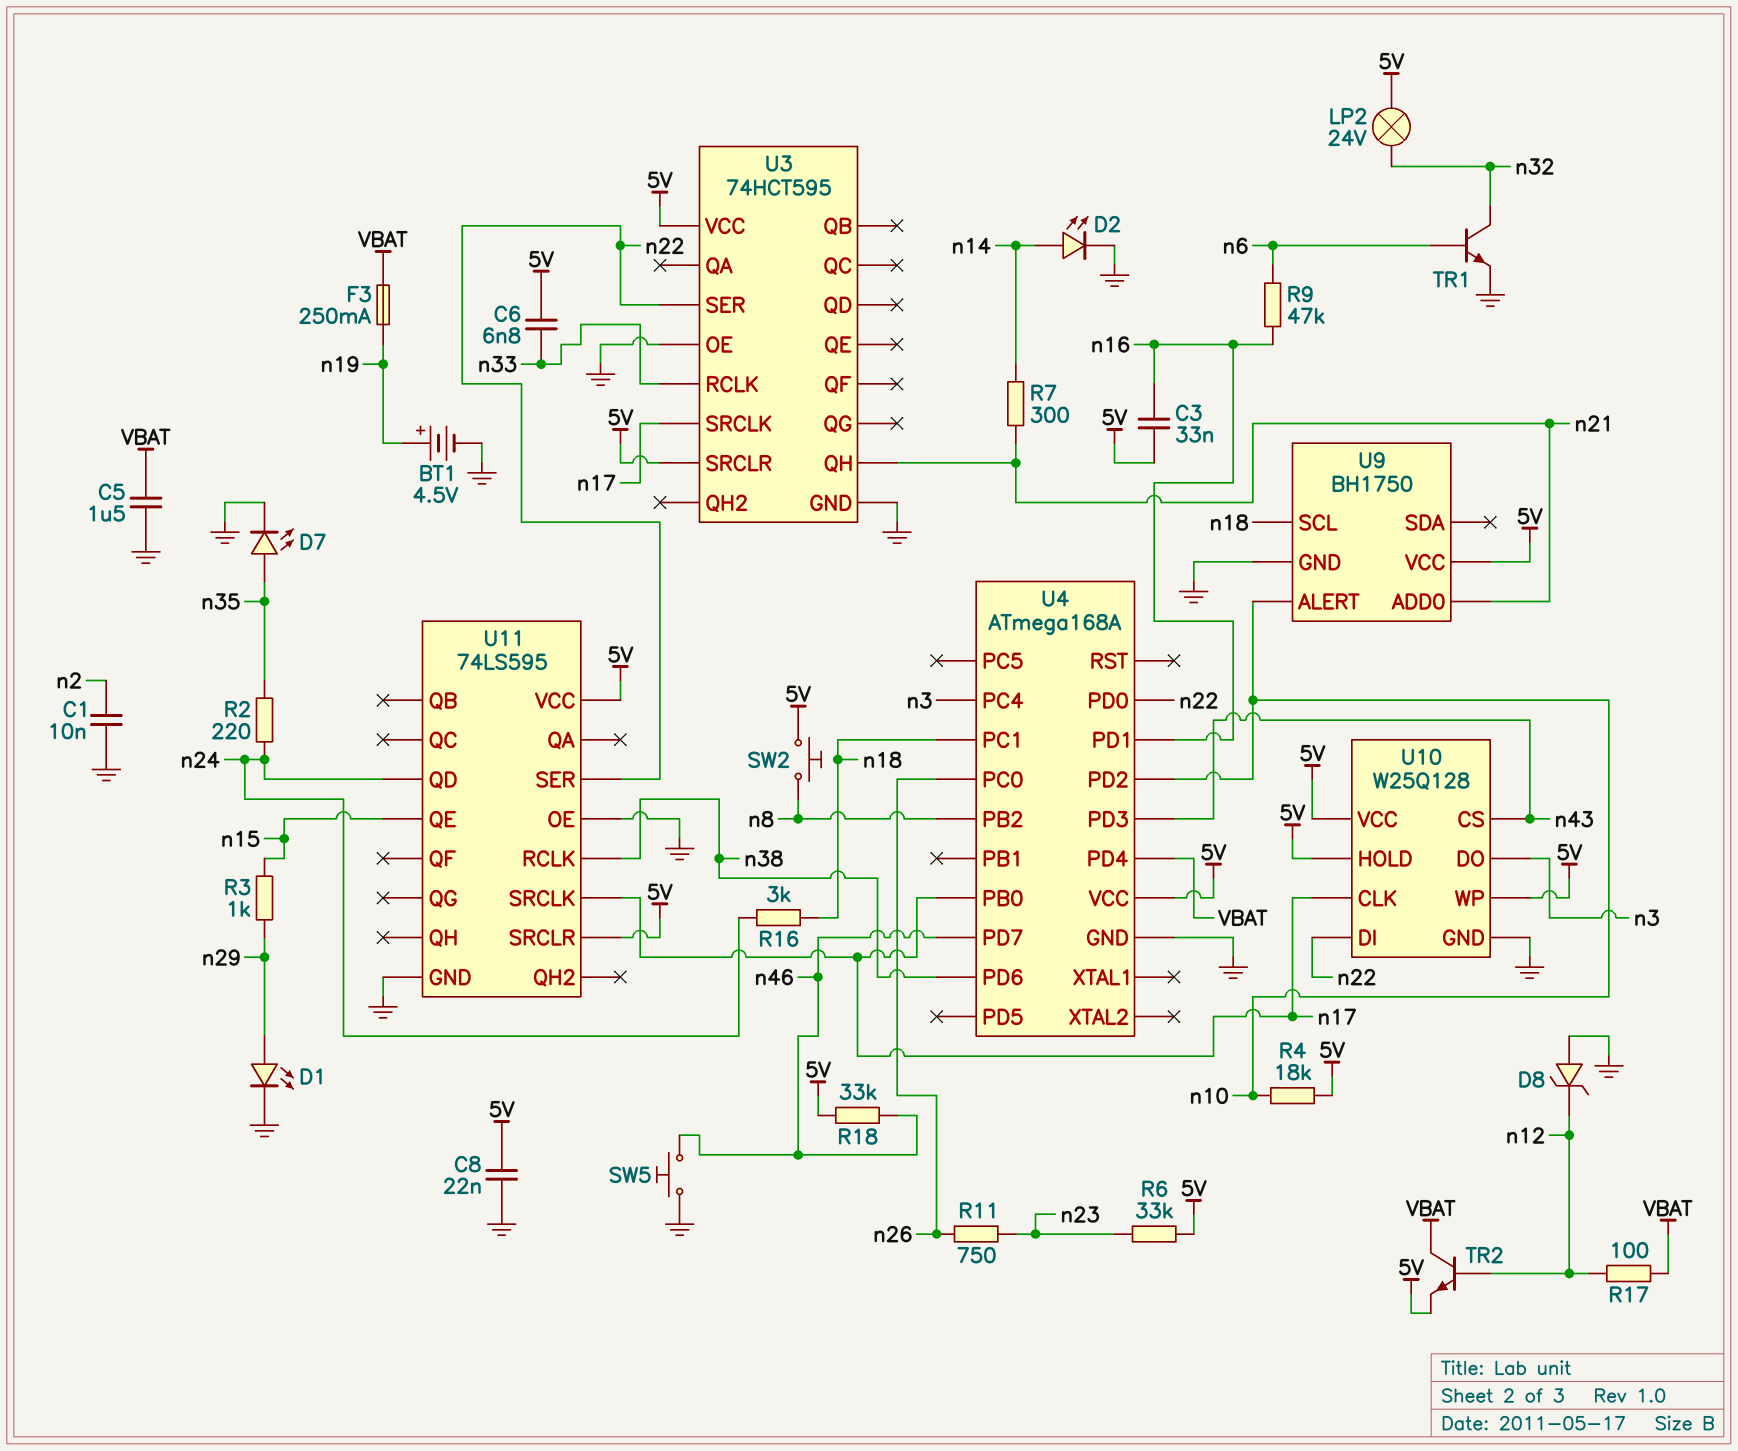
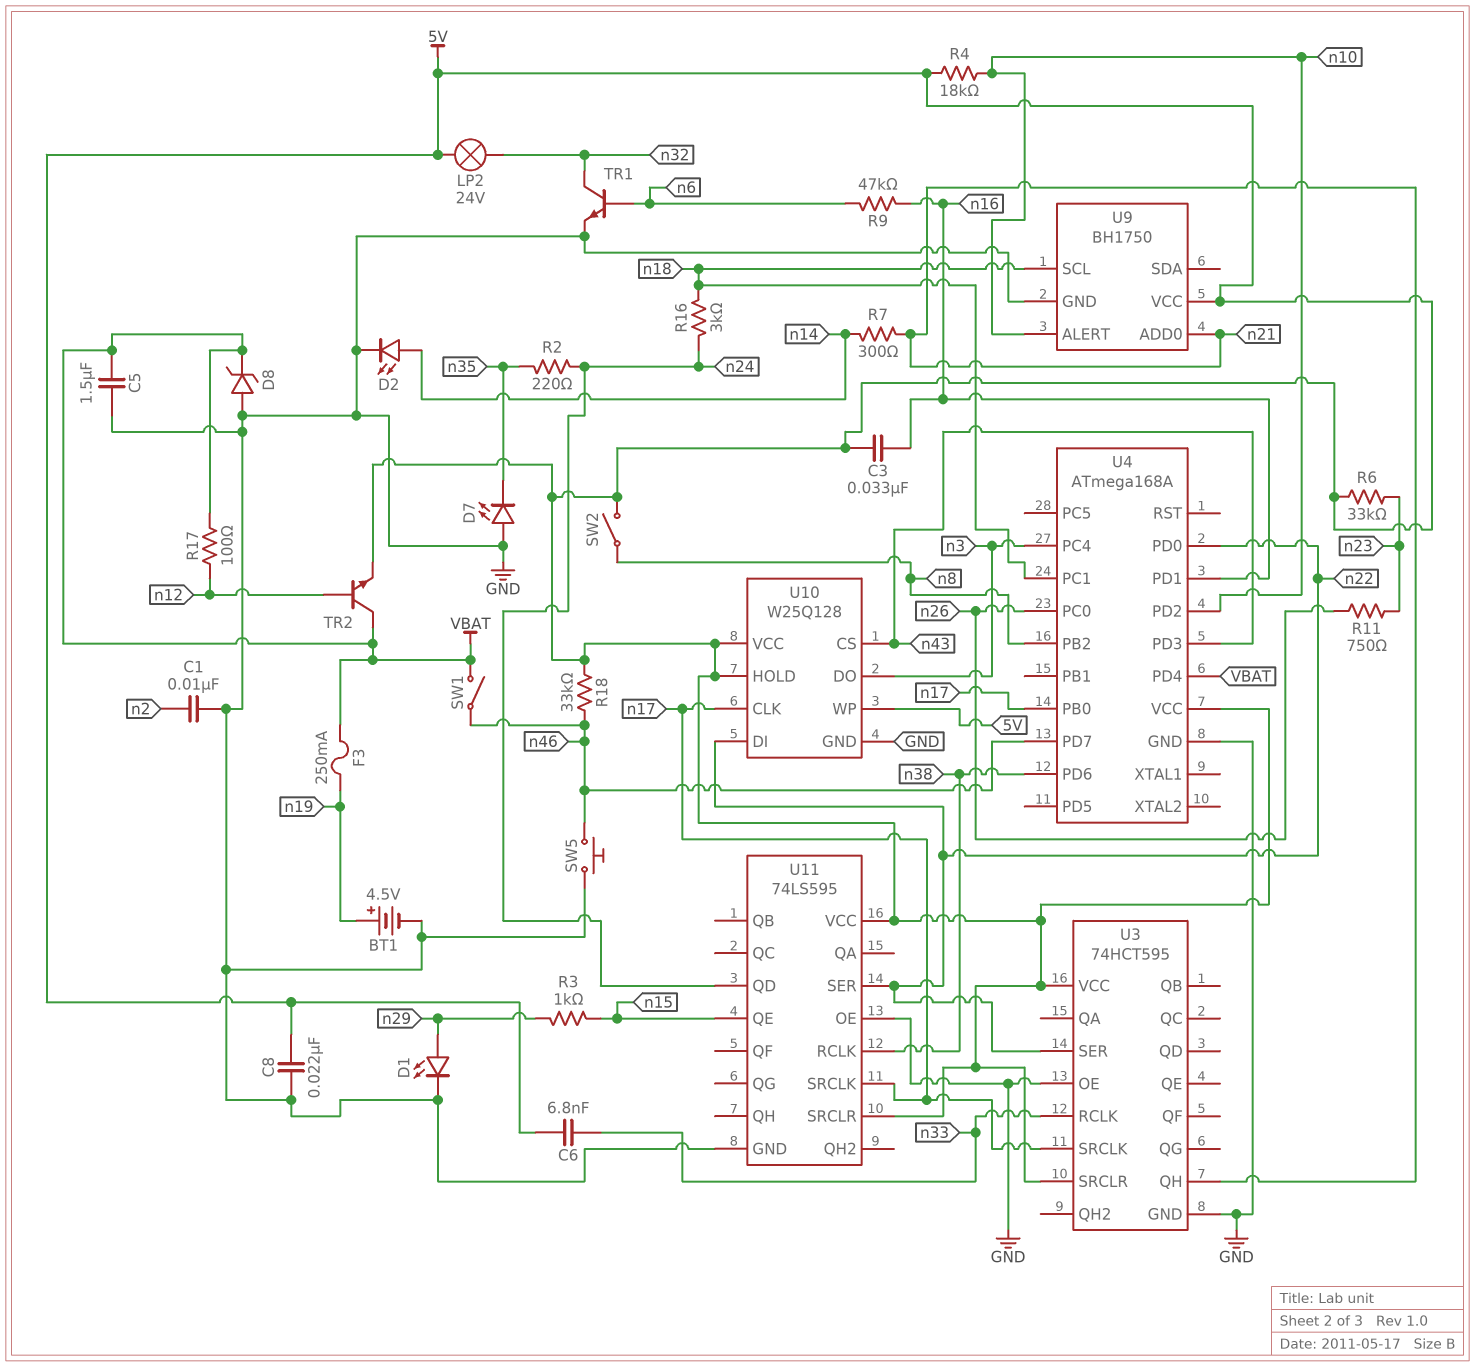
D7: LED (A n35, K GND) -> LED (A GND, K n35)
D8: zener (A GND, K n12) -> zener (A GND, K VBAT)
SW1: none -> switch (VBAT, n46)
SW2: button (5V, n8) -> switch (5V, n8)

